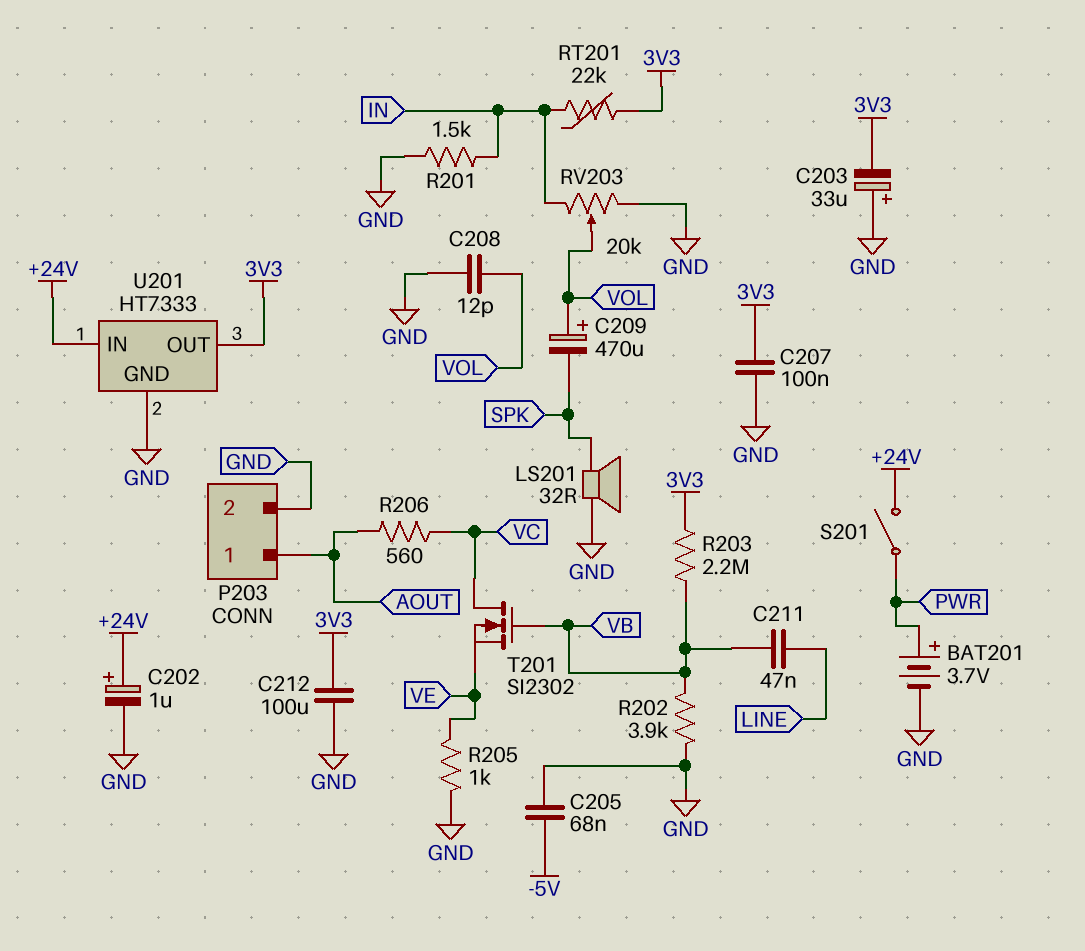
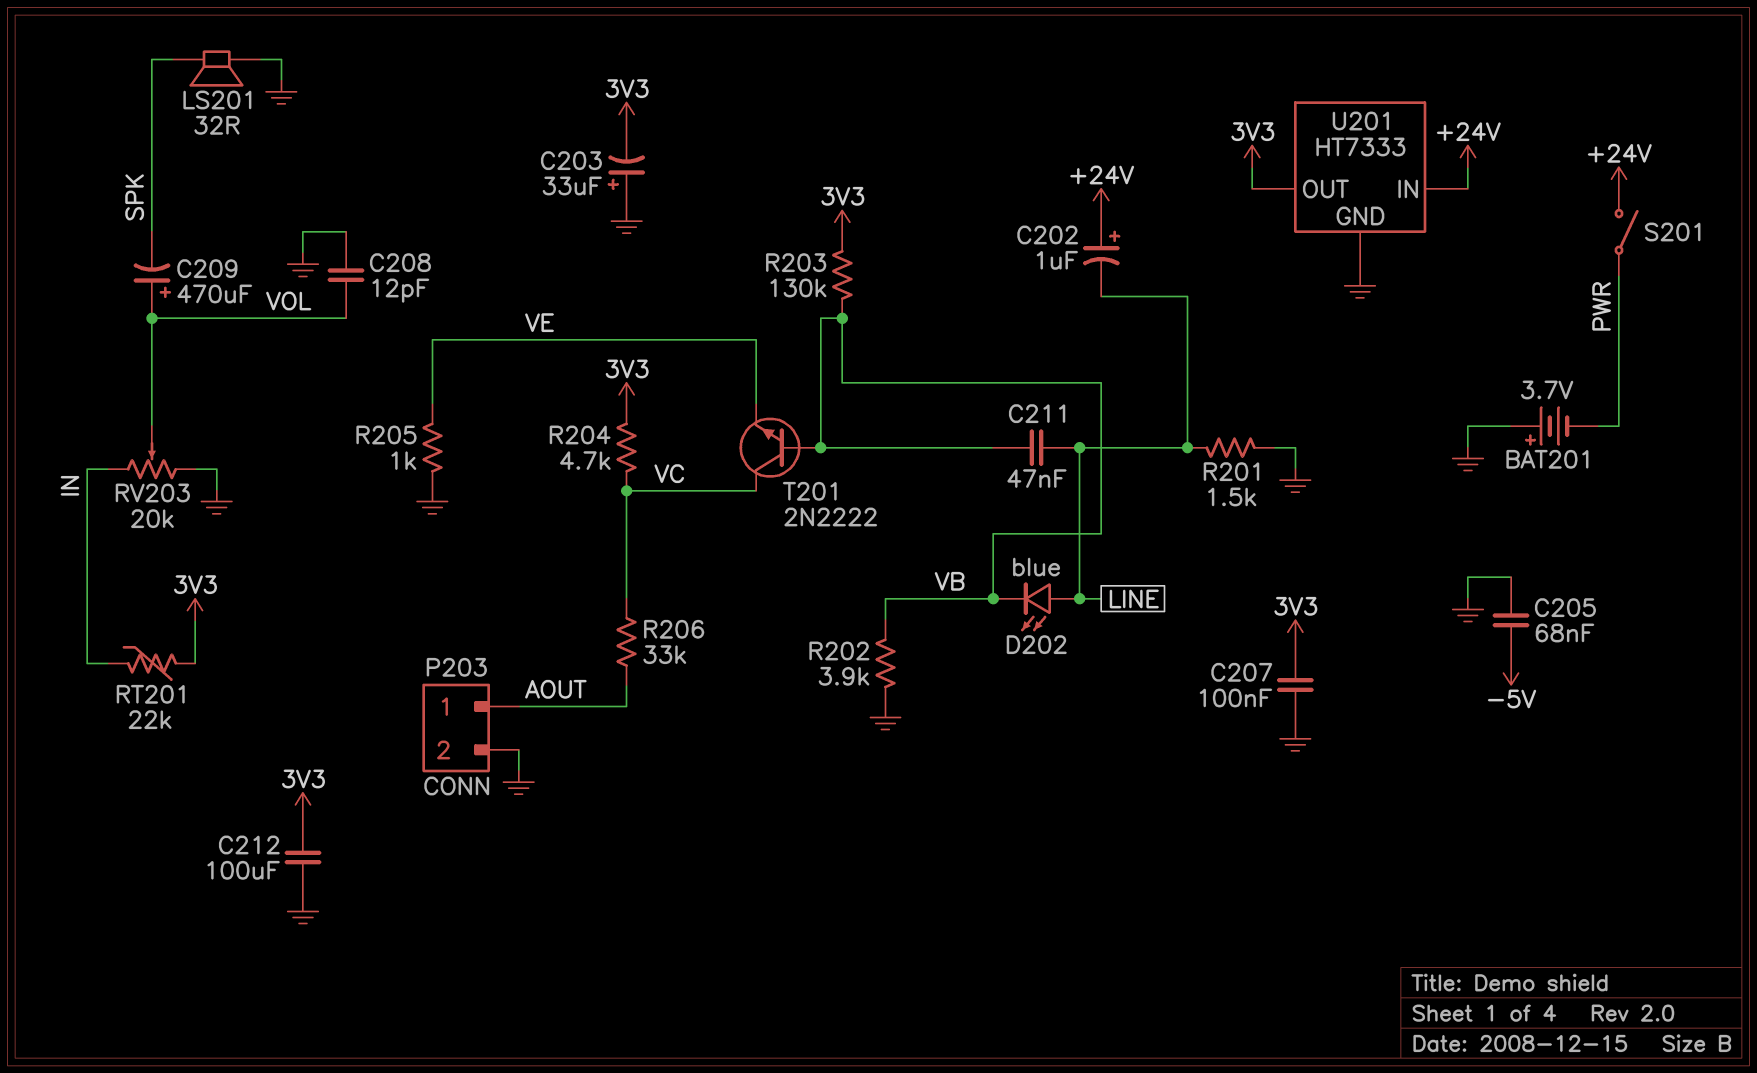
BAT201: 3.7V (plus PWR, minus GND) -> 3.7V (plus GND, minus PWR)
C202: 1uF (plus +24V, minus GND) -> 1uF (plus +24V, minus LINE)
D202: none -> LED blue (A LINE, K VB)
R201: 1.5k (GND, IN) -> 1.5k (GND, LINE)
R203: 2.2M (3V3, VB) -> 130k (3V3, VB)
R204: none -> 4.7k (3V3, VC)
R206: 560 (AOUT, VC) -> 33k (AOUT, VC)
T201: NMOS SI2302 (G VB, D VC, S VE) -> NPN 2N2222 (B VB, C VC, E VE)

